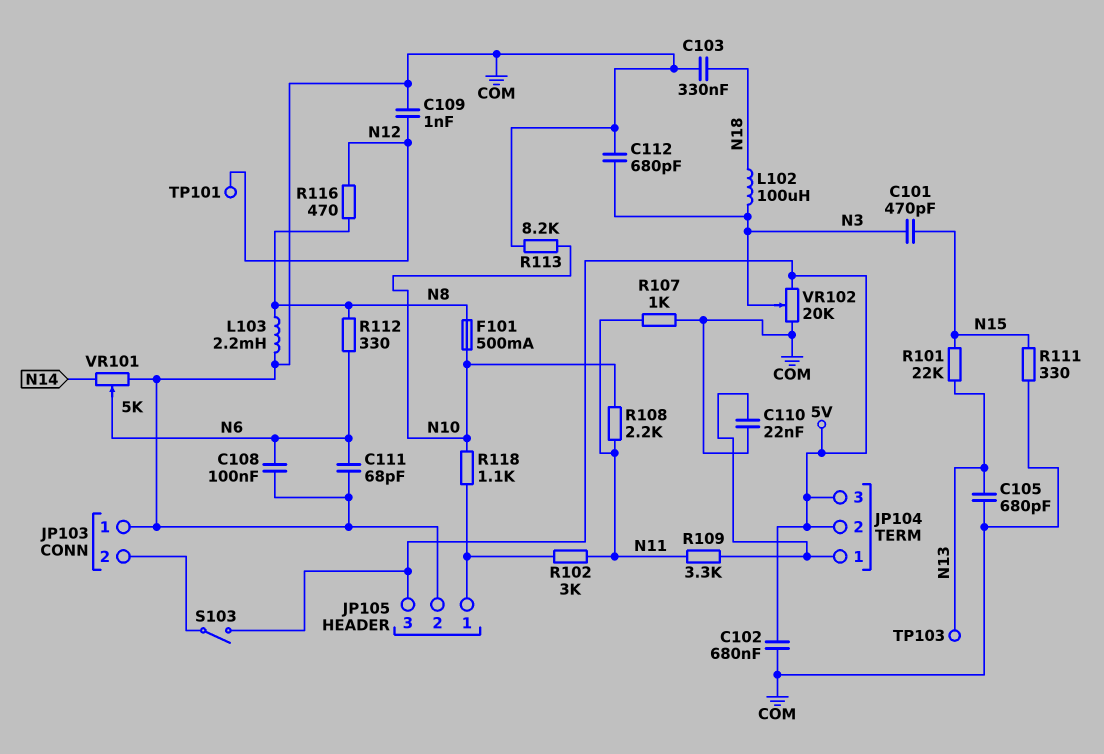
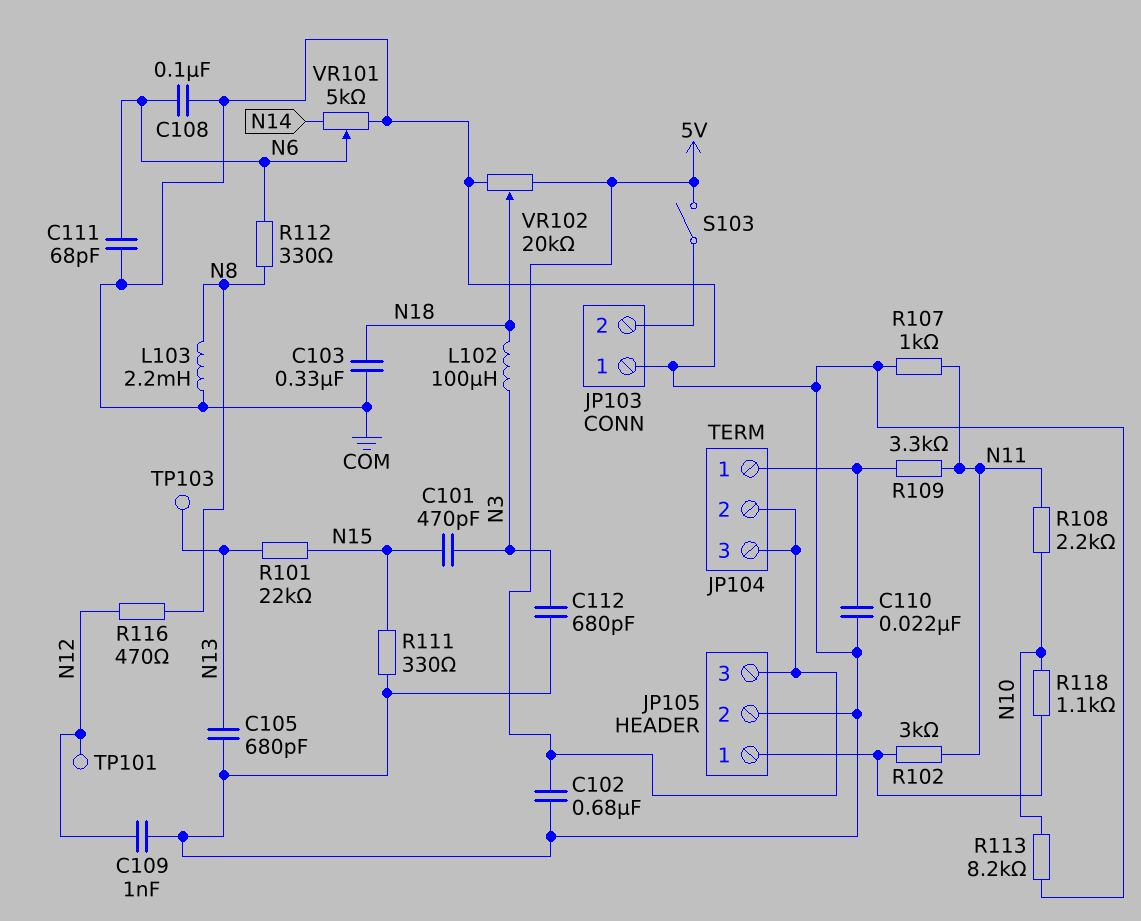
F101: 500mA (N8, N10) -> none
VR102: 20k (5V, COM, wiper N3) -> 20k (5V, COM, wiper N18)

